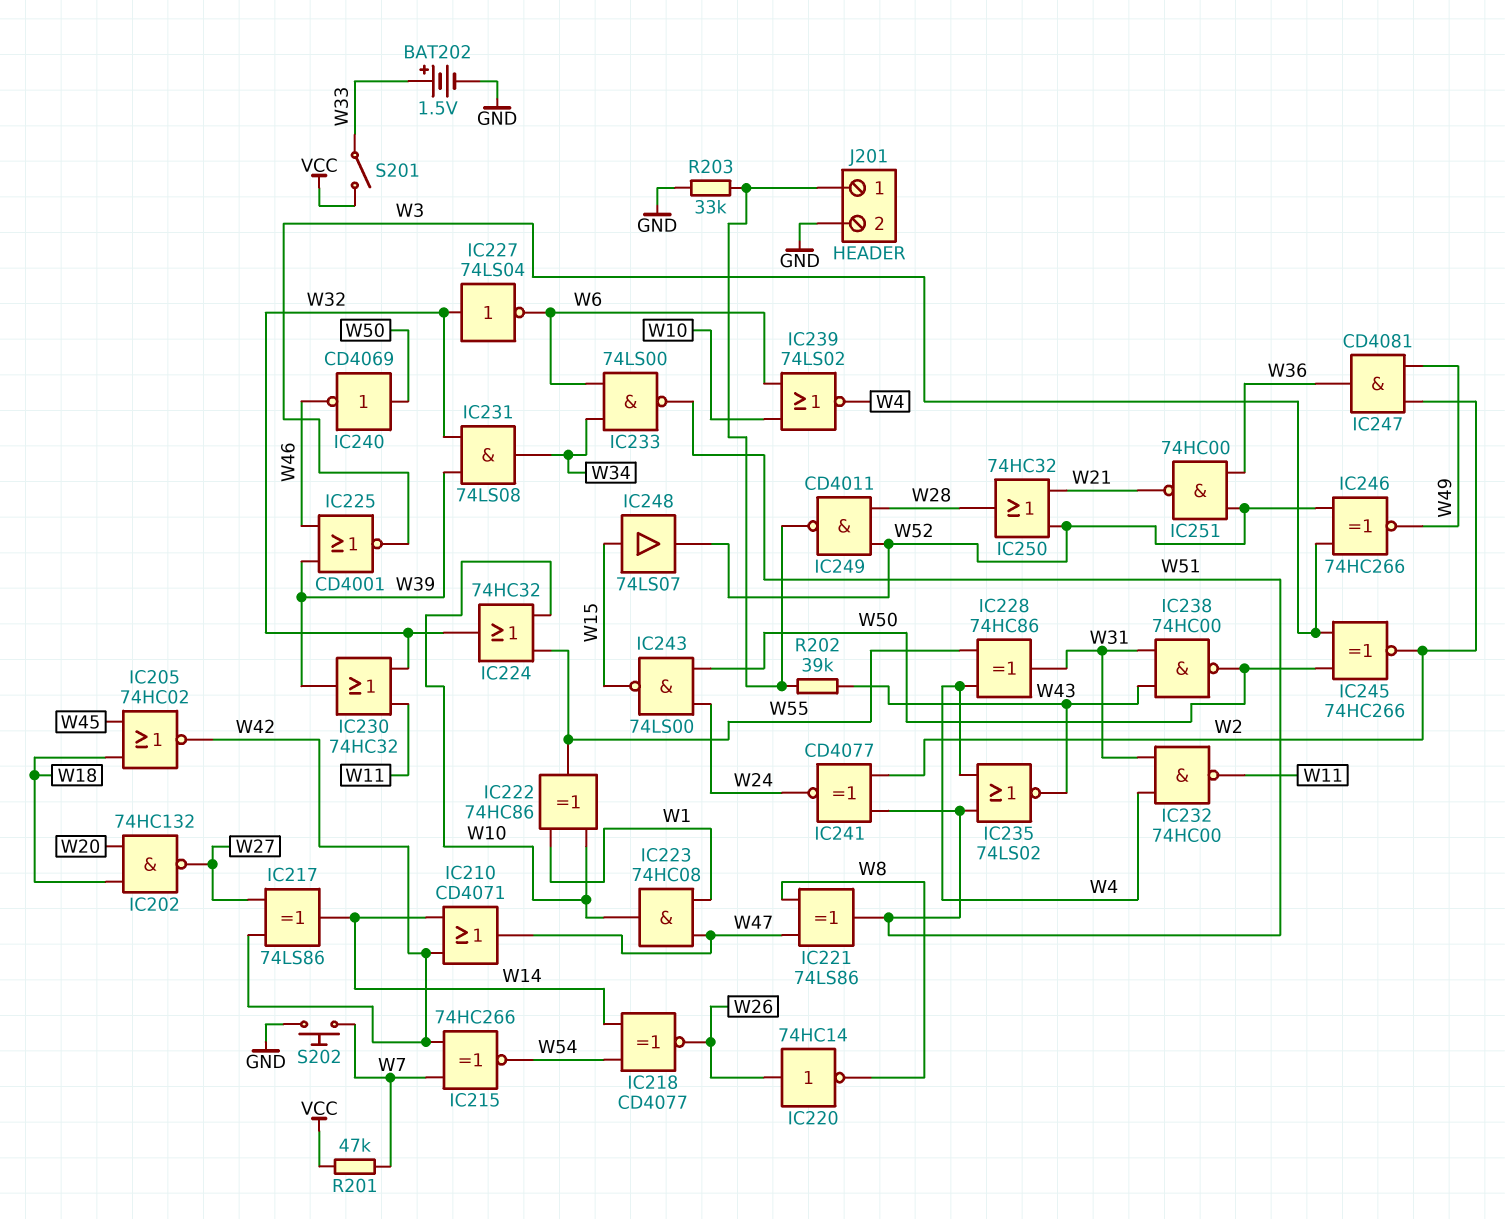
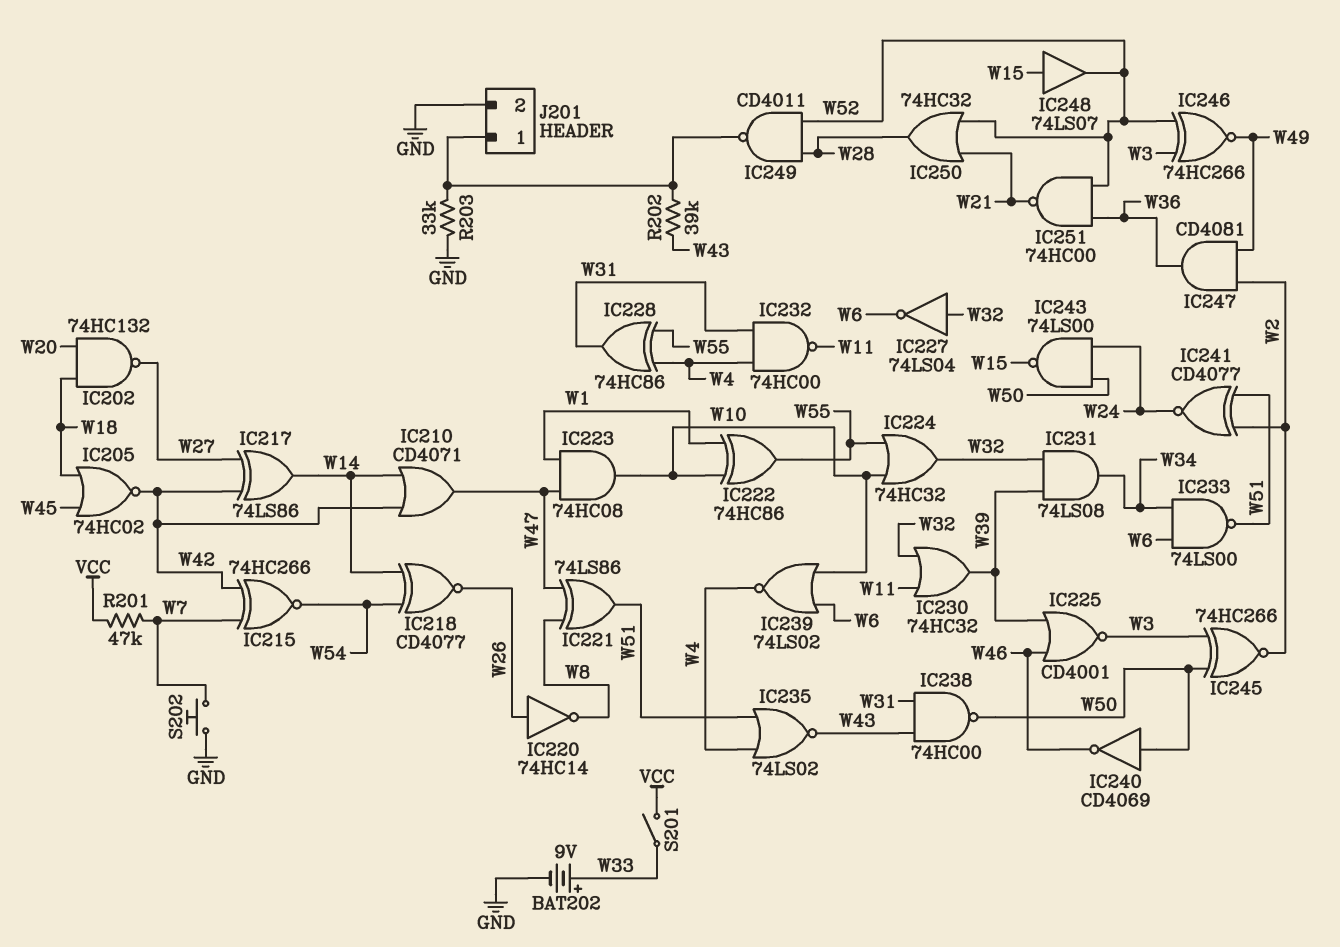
BAT202: 1.5V (plus W33, minus GND) -> 9V (plus W33, minus GND)

